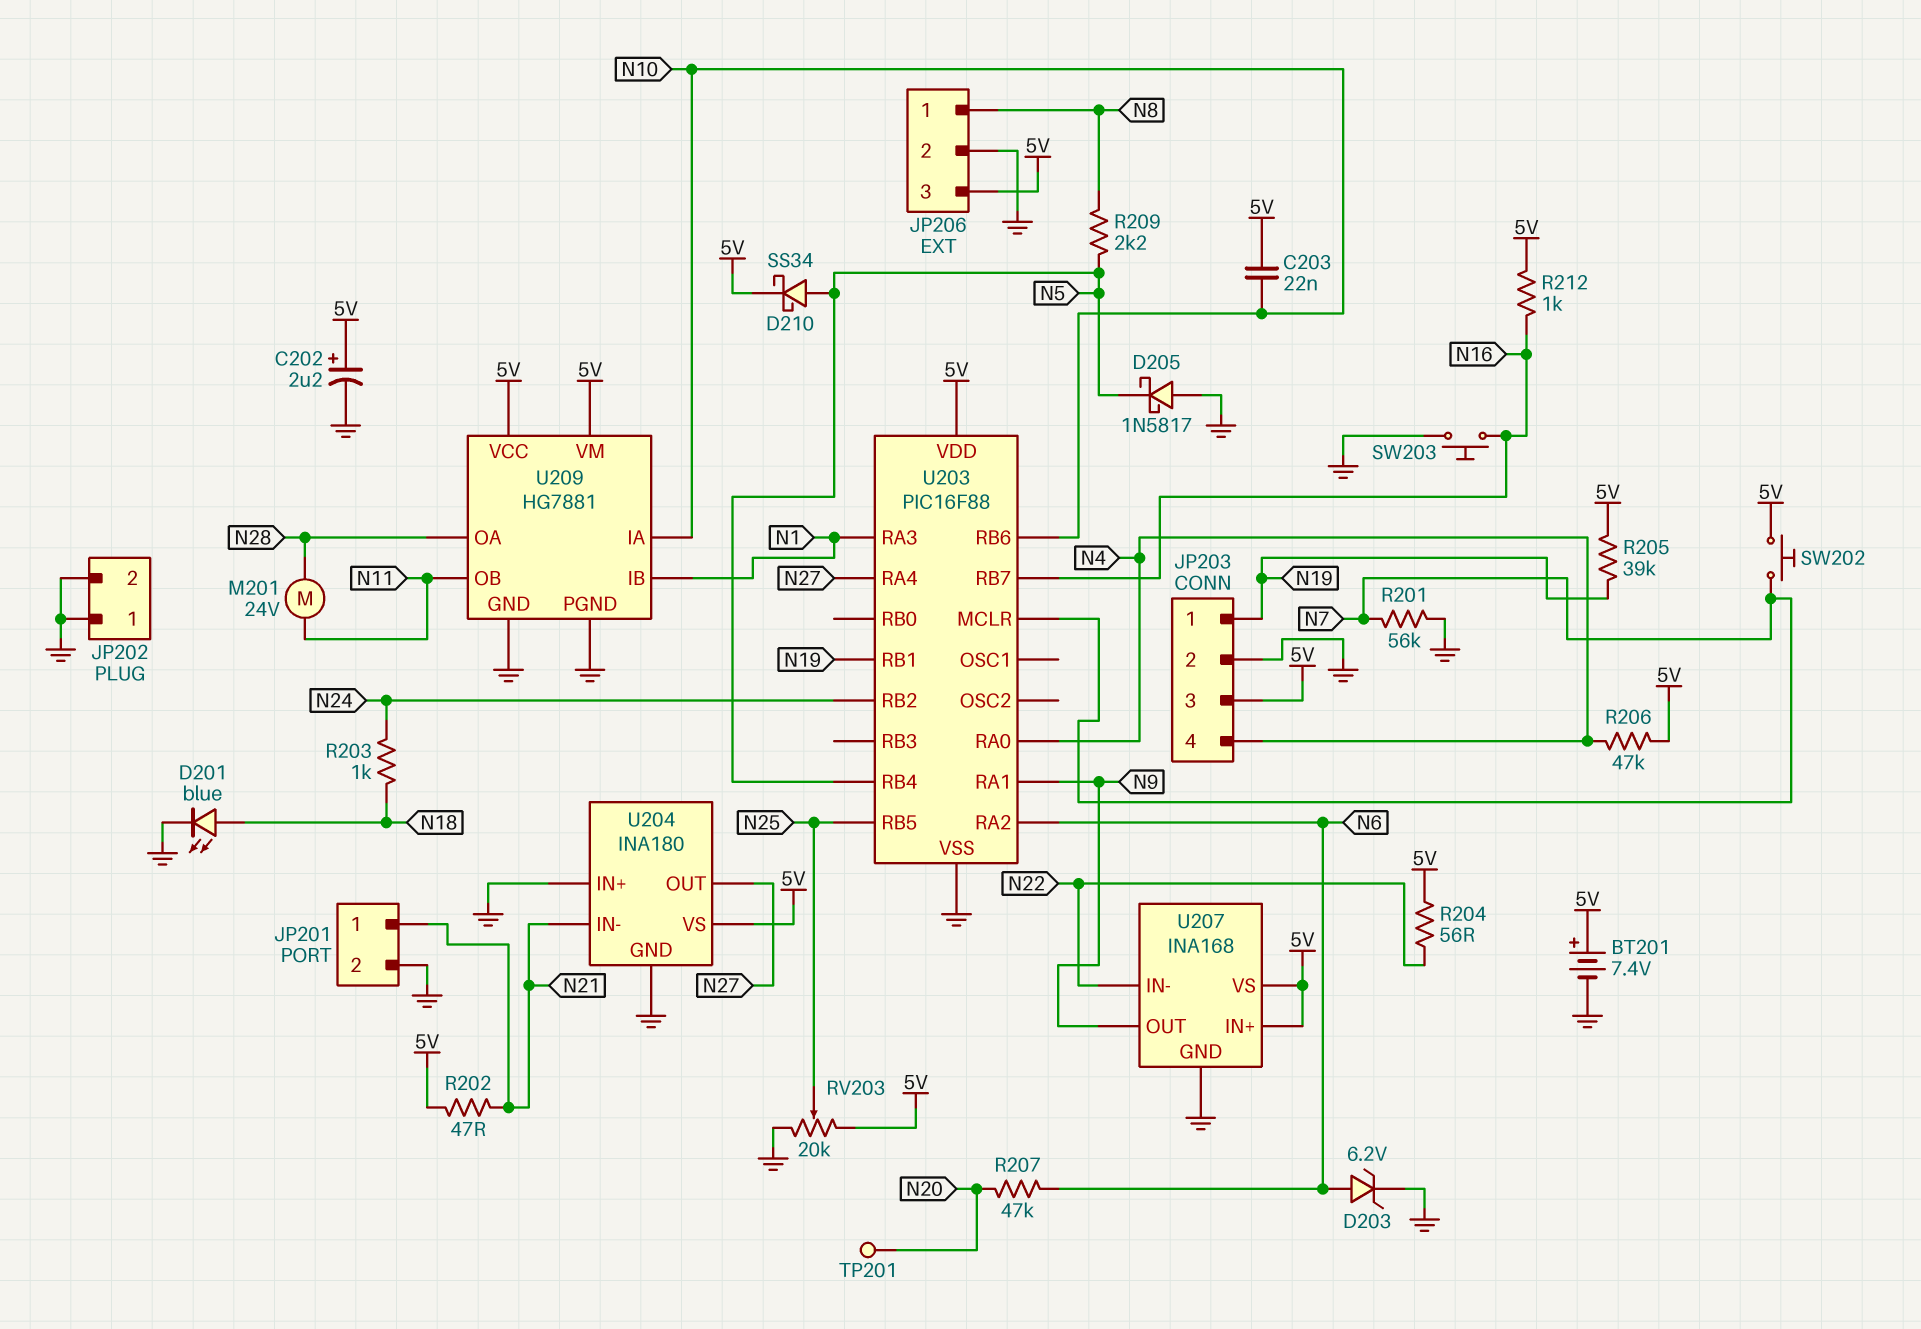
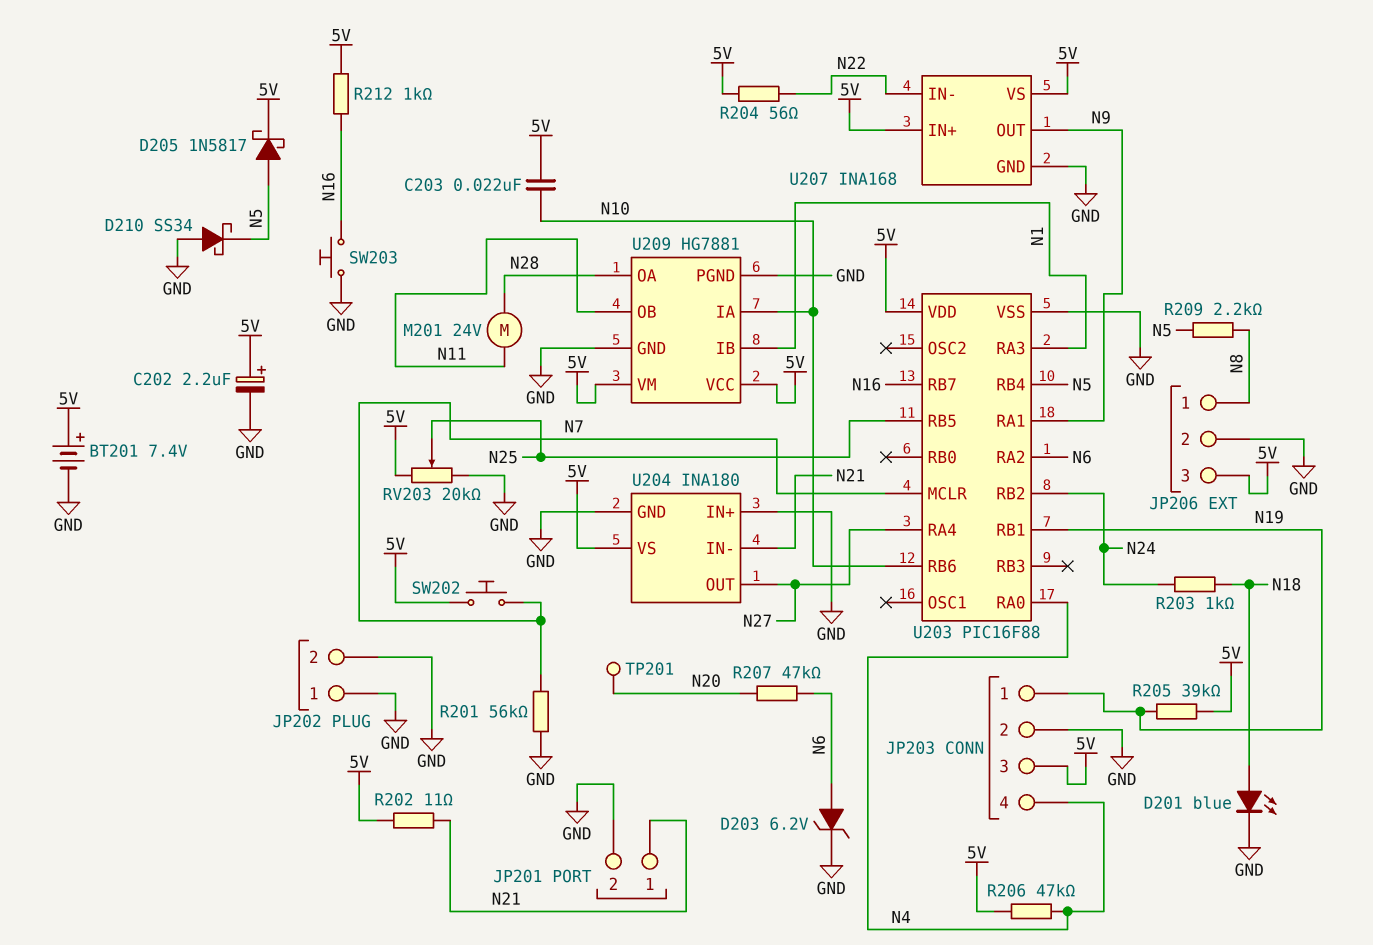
D205: schottky 1N5817 (A GND, K N5) -> schottky 1N5817 (A N5, K 5V)
D210: schottky SS34 (A N5, K 5V) -> schottky SS34 (A GND, K N5)
R202: 47 (5V, N21) -> 11 (5V, N21)

